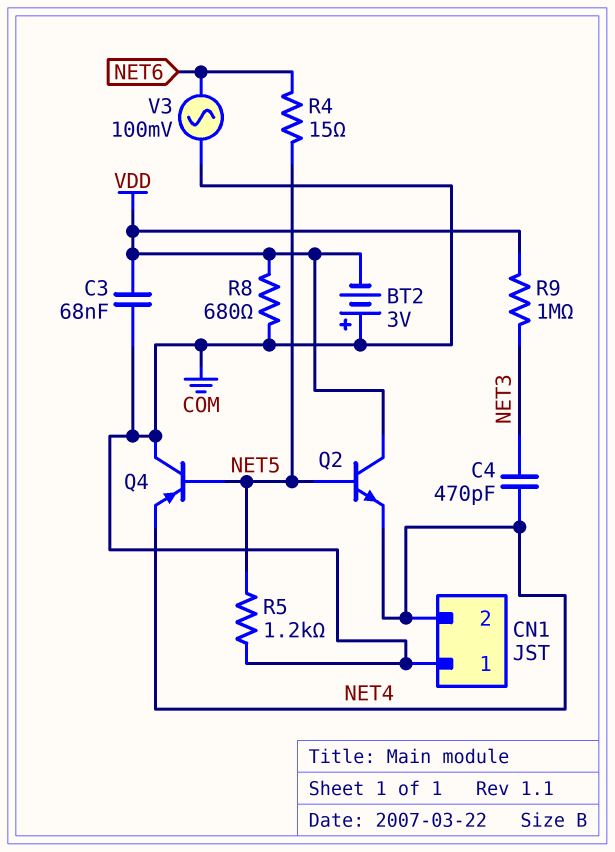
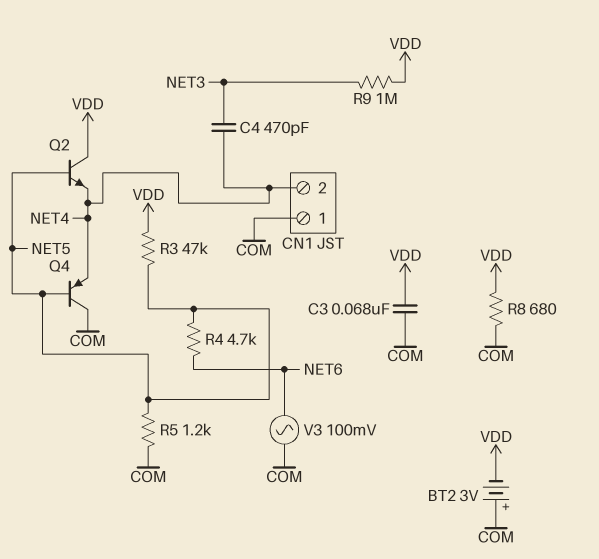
R3: none -> 47k (NET5, VDD)
R4: 15 (NET5, NET6) -> 4.7k (NET5, NET6)

